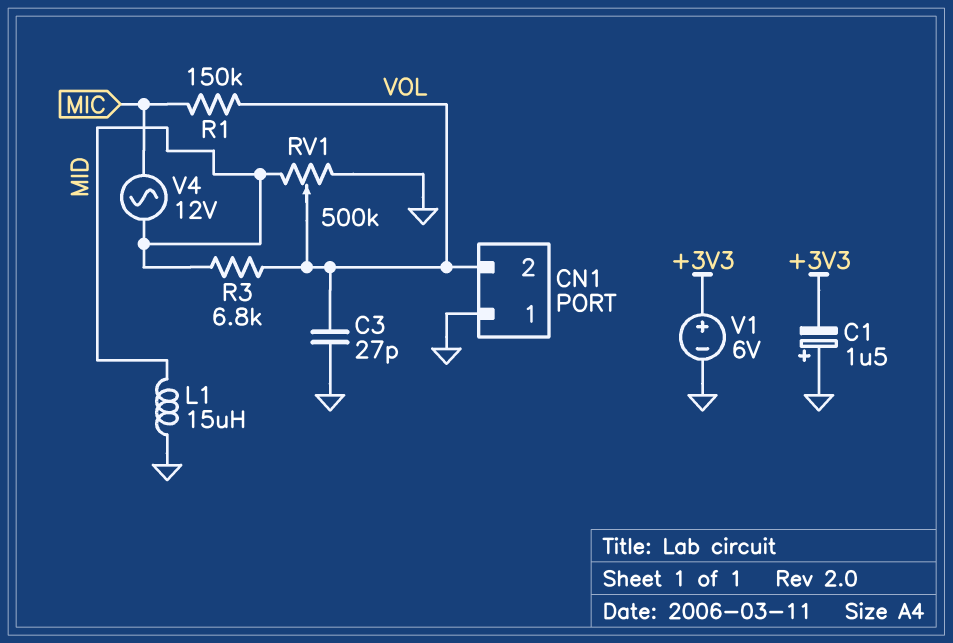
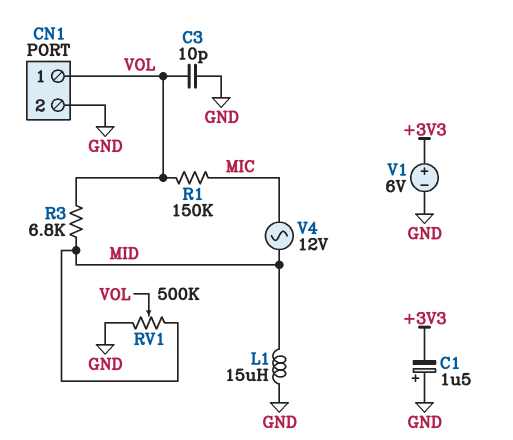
C3: 27pF (GND, VOL) -> 10pF (GND, VOL)
CN1 pin 1: GND -> VOL
CN1 pin 2: VOL -> GND

